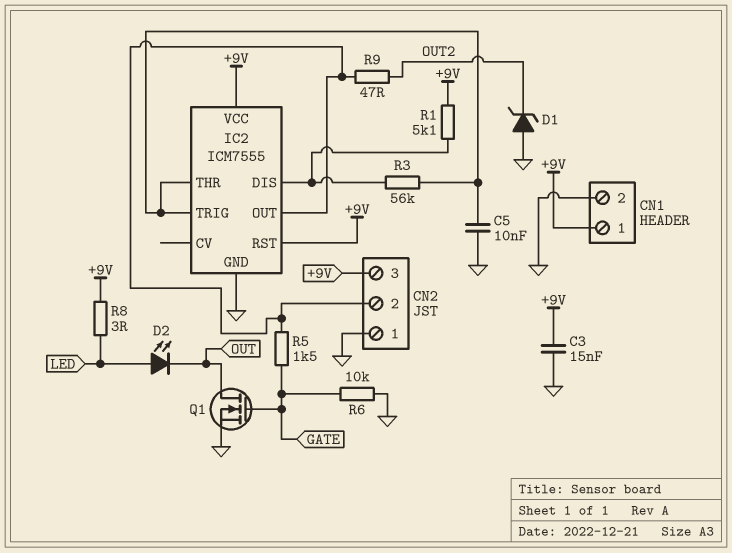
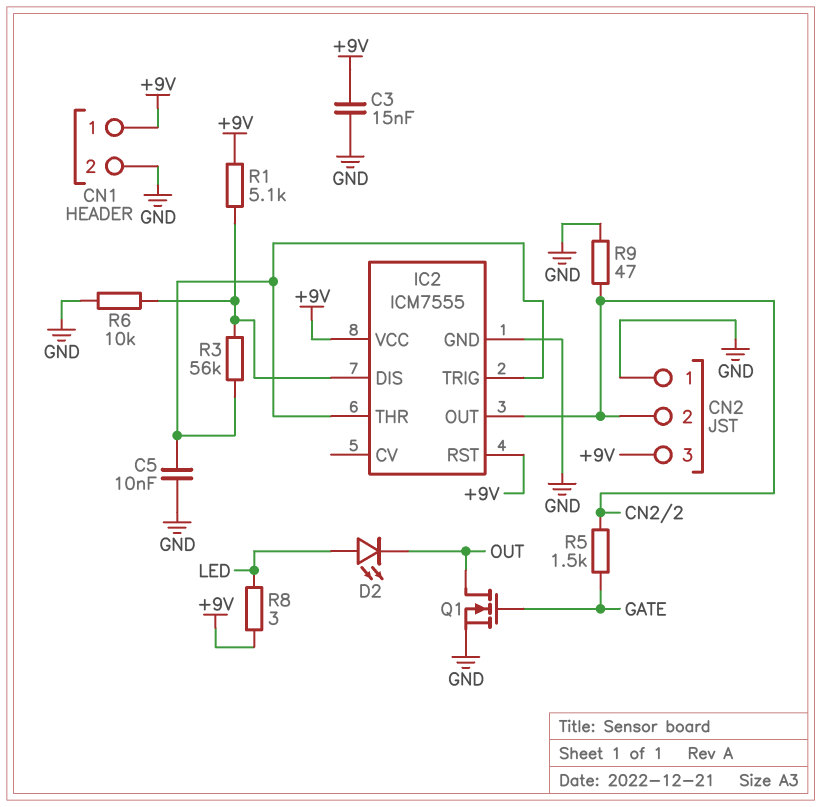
D1: zener (A GND, K OUT2) -> none
R6: 10k (GATE, GND) -> 10k (GND, IC2/DIS)
R9: 47 (CN2/2, OUT2) -> 47 (CN2/2, GND)

